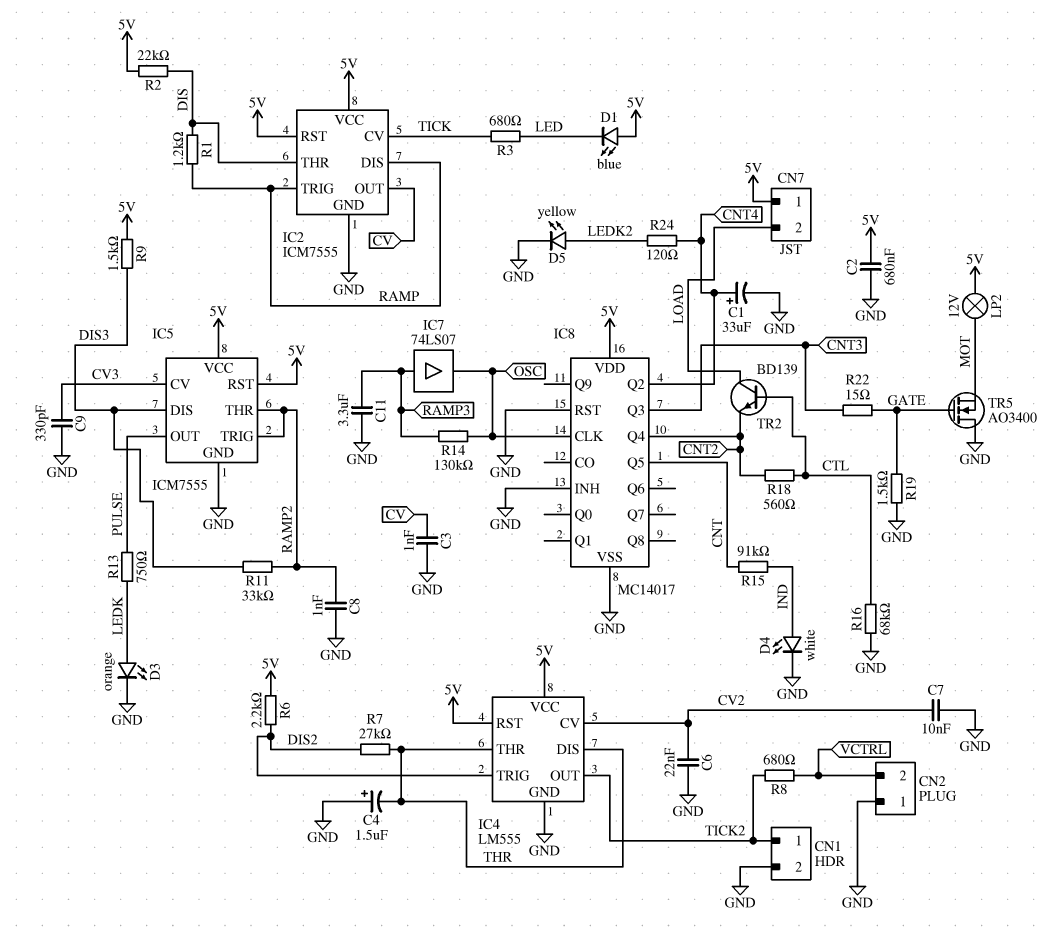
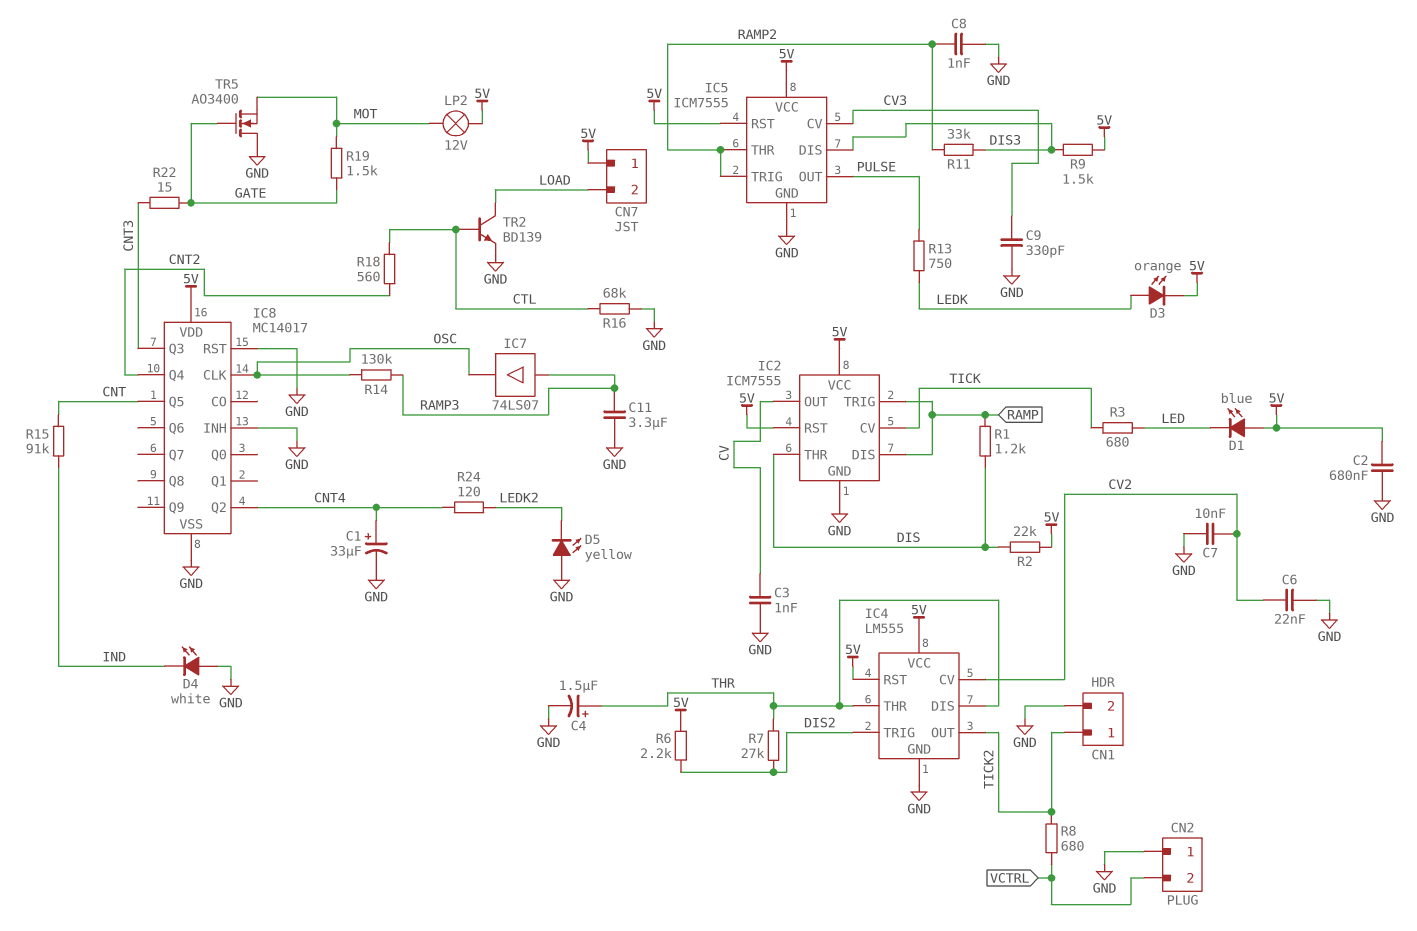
C4: 1.5uF (plus GND, minus THR) -> 1.5uF (plus THR, minus GND)
D3: LED orange (A LEDK, K GND) -> LED orange (A LEDK, K 5V)
D4: LED white (A IND, K GND) -> LED white (A GND, K IND)
D5: LED yellow (A LEDK2, K GND) -> LED yellow (A GND, K LEDK2)
R19: 1.5k (GATE, GND) -> 1.5k (GATE, MOT)
TR2: NPN BD139 (B CTL, C LOAD, E CNT2) -> NPN BD139 (B CTL, C LOAD, E GND)

